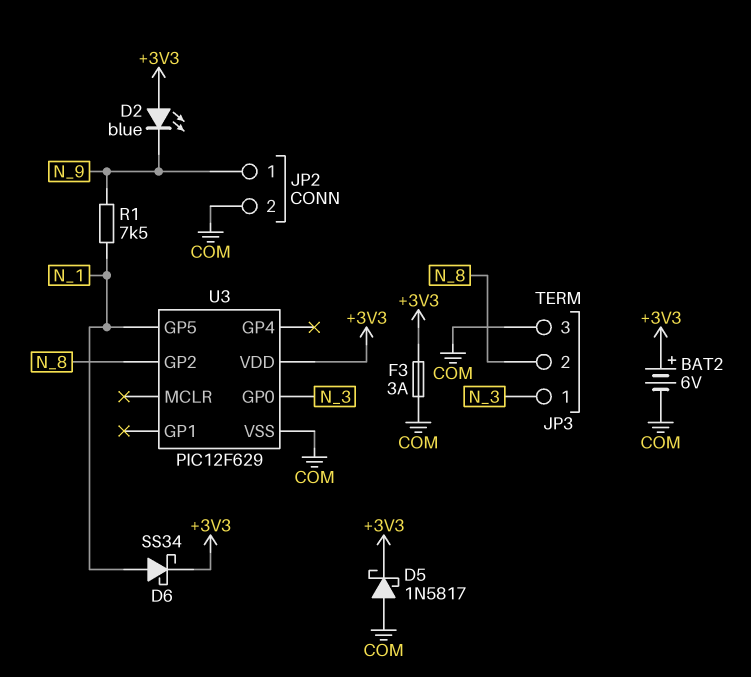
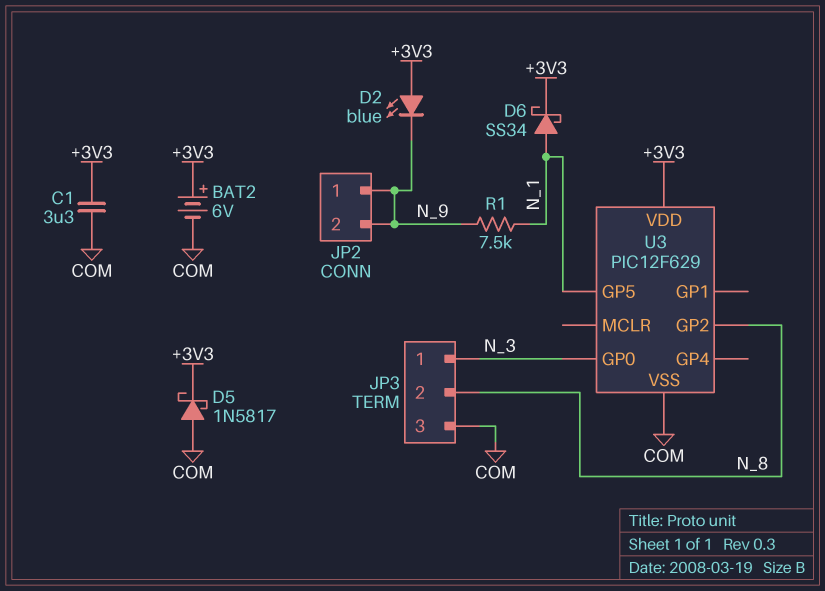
C1: none -> 3.3uF (+3V3, COM)
F3: 3A (+3V3, COM) -> none
JP2 pin 2: COM -> N_9

